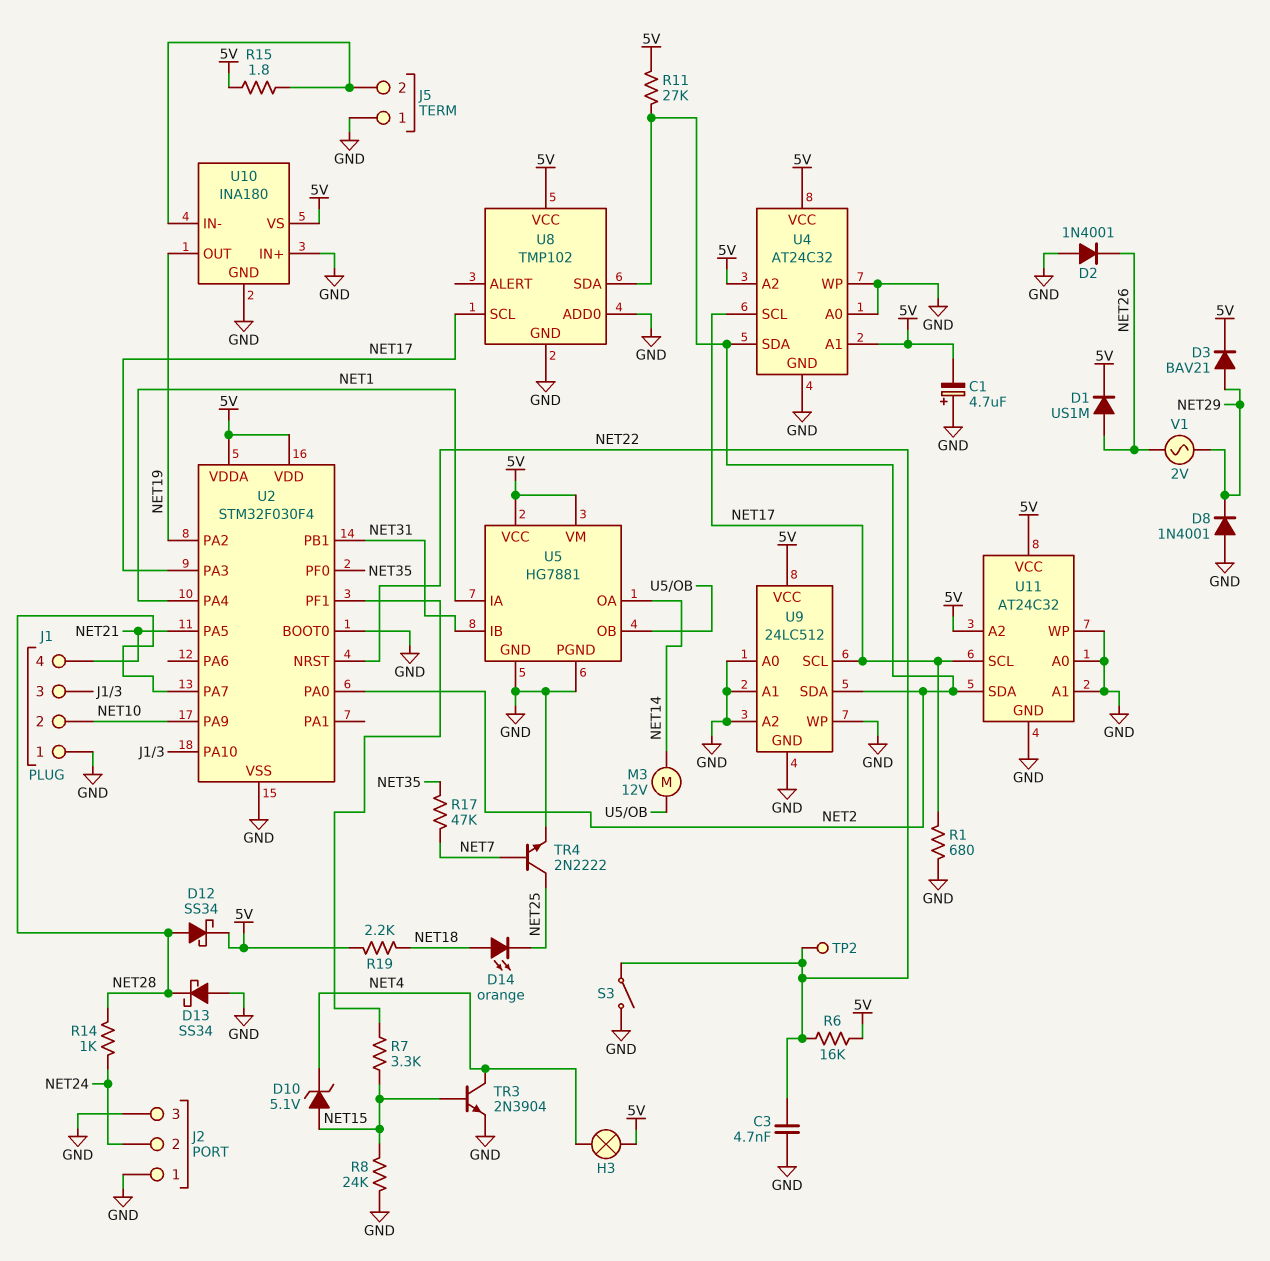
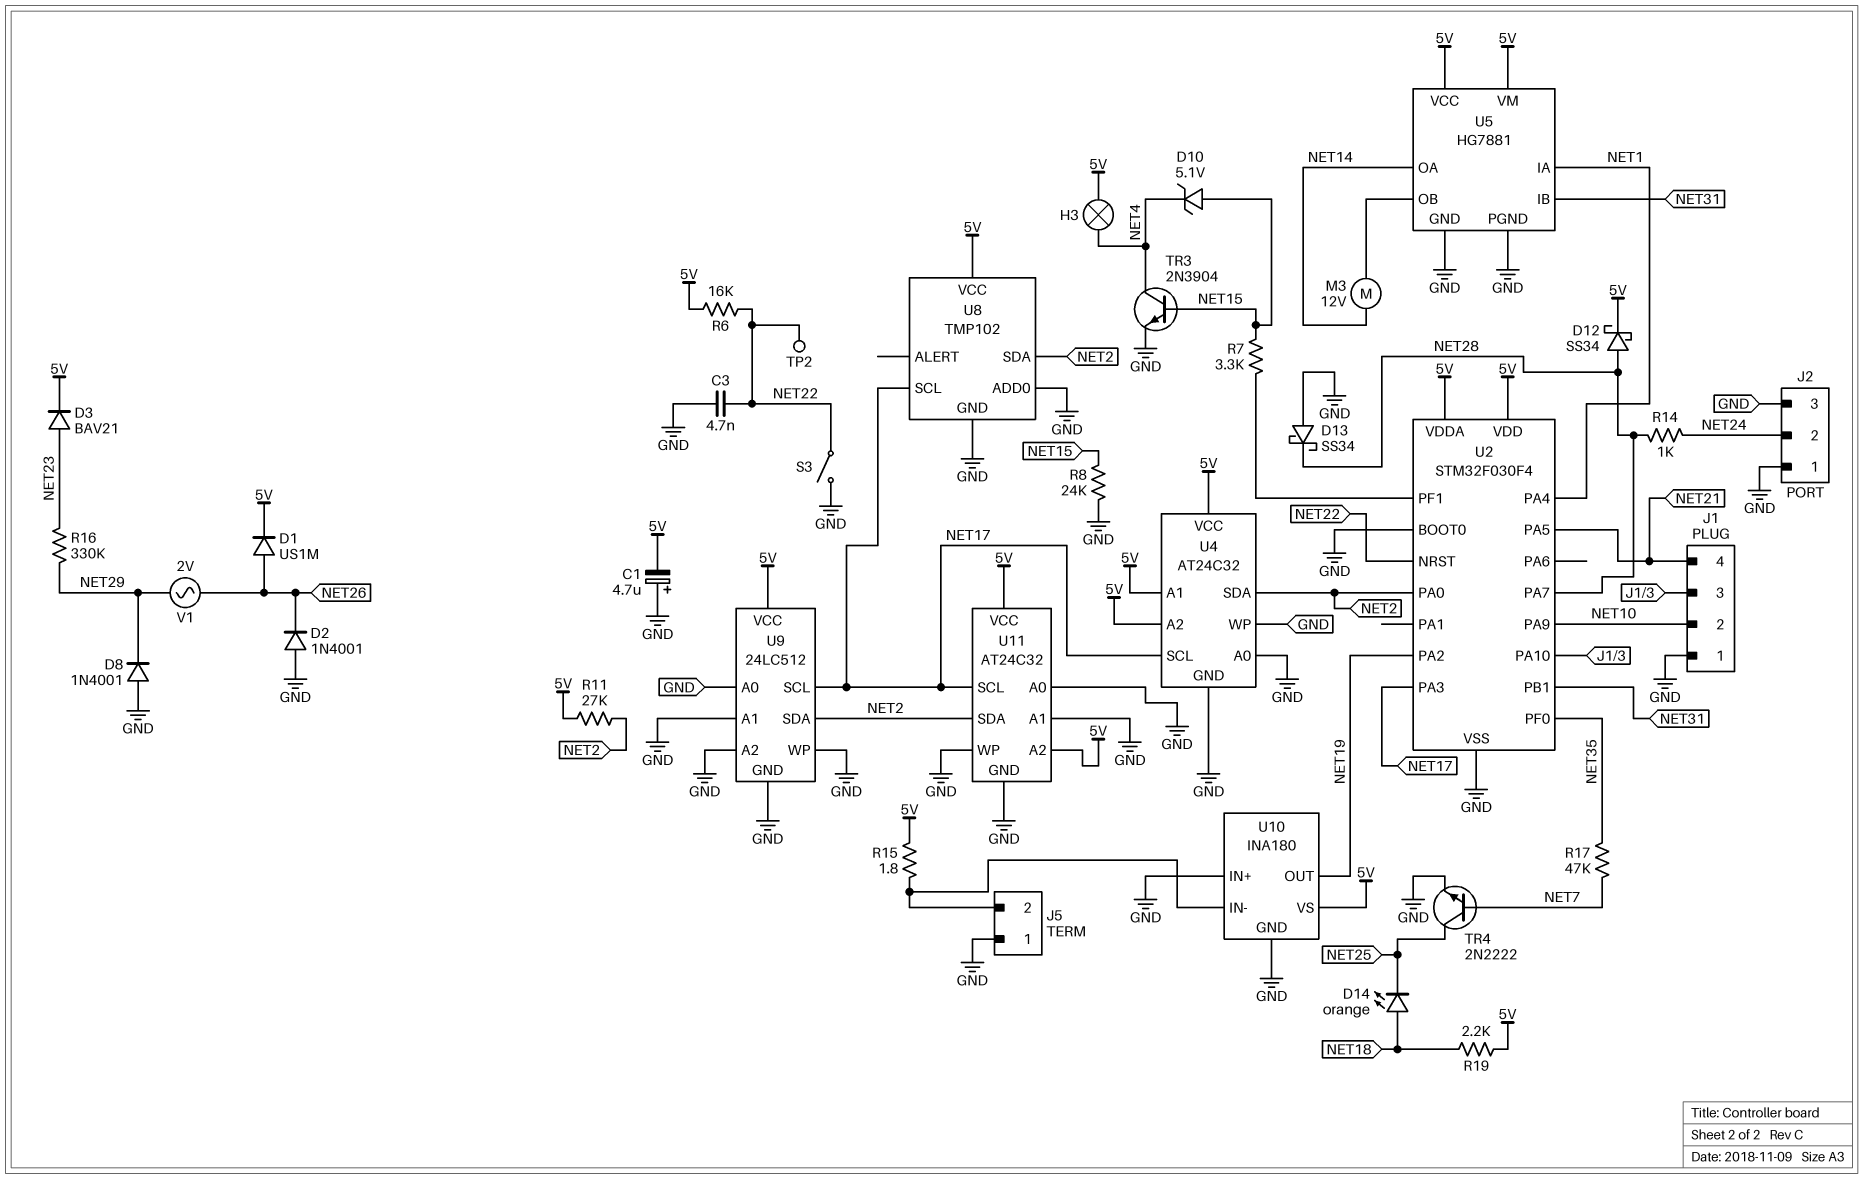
D3: diode BAV21 (A NET29, K 5V) -> diode BAV21 (A NET23, K 5V)
R1: 680 (GND, NET17) -> none
R16: none -> 330k (NET23, NET29)

